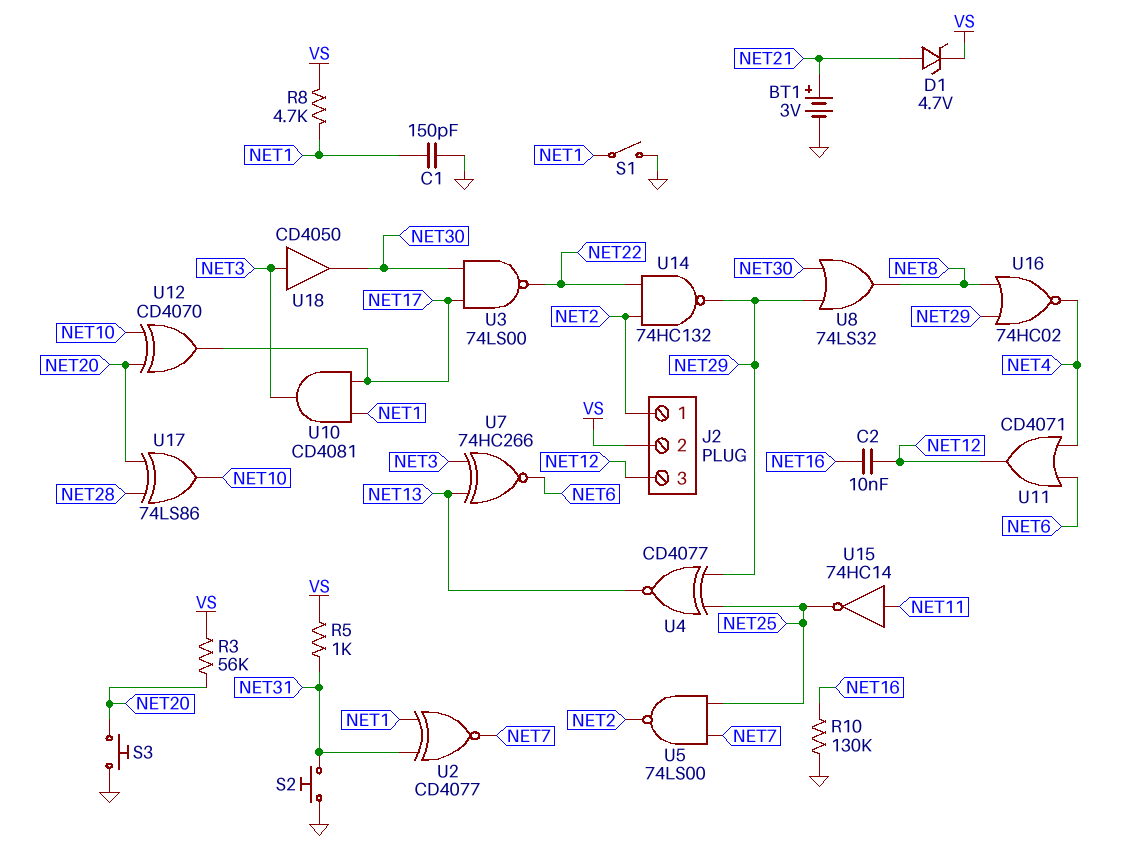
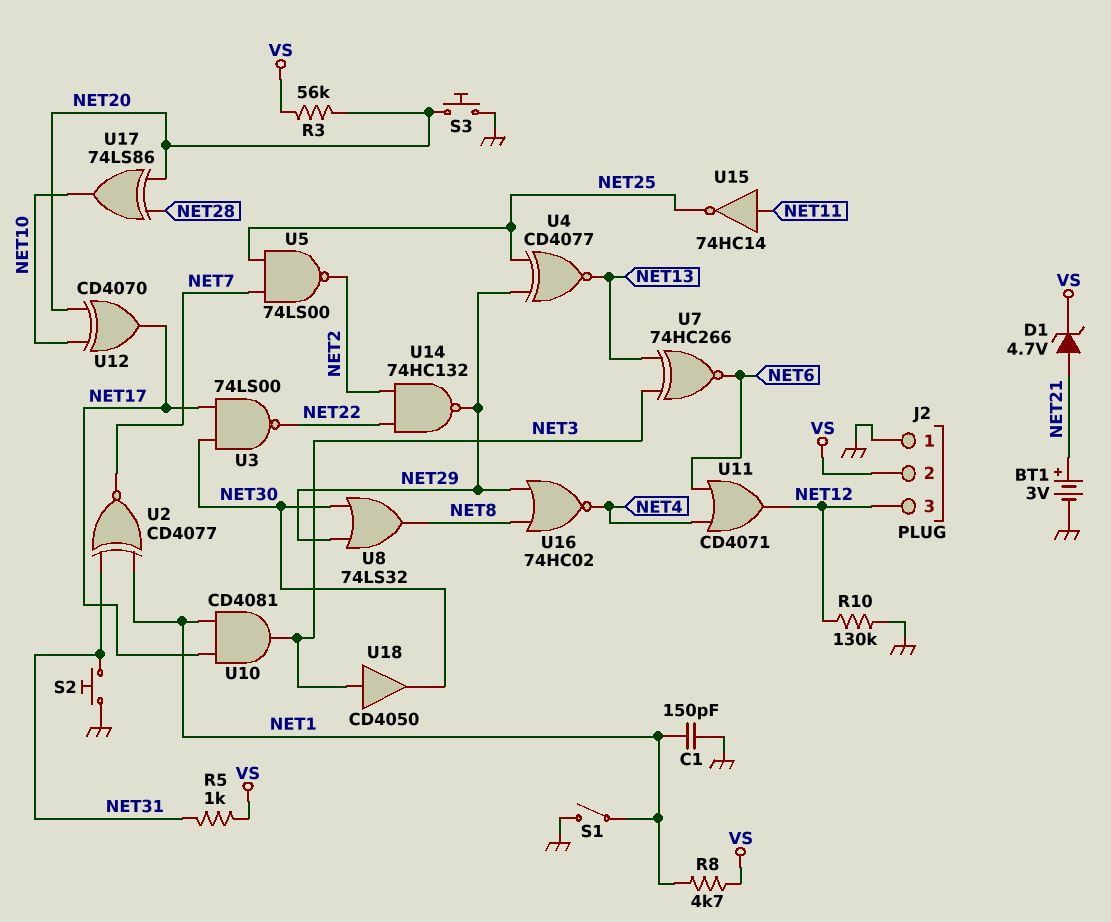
C2: 10nF (NET12, NET16) -> none
J2 pin 1: NET2 -> GND
R10: 130k (GND, NET16) -> 130k (GND, NET12)

